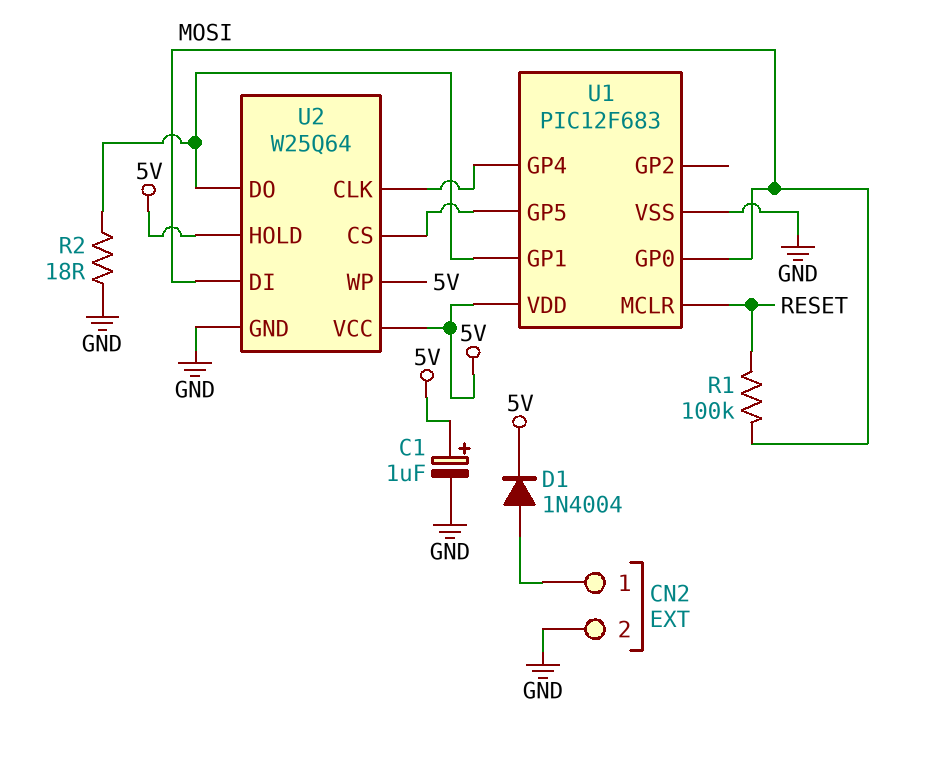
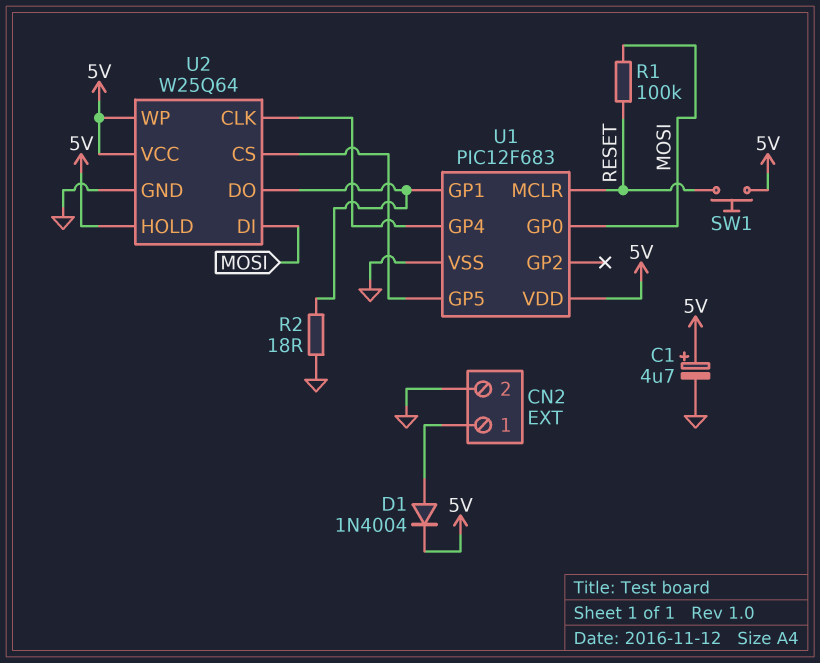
C1: 1uF (plus 5V, minus GND) -> 4.7uF (plus 5V, minus GND)
SW1: none -> button (5V, RESET)

